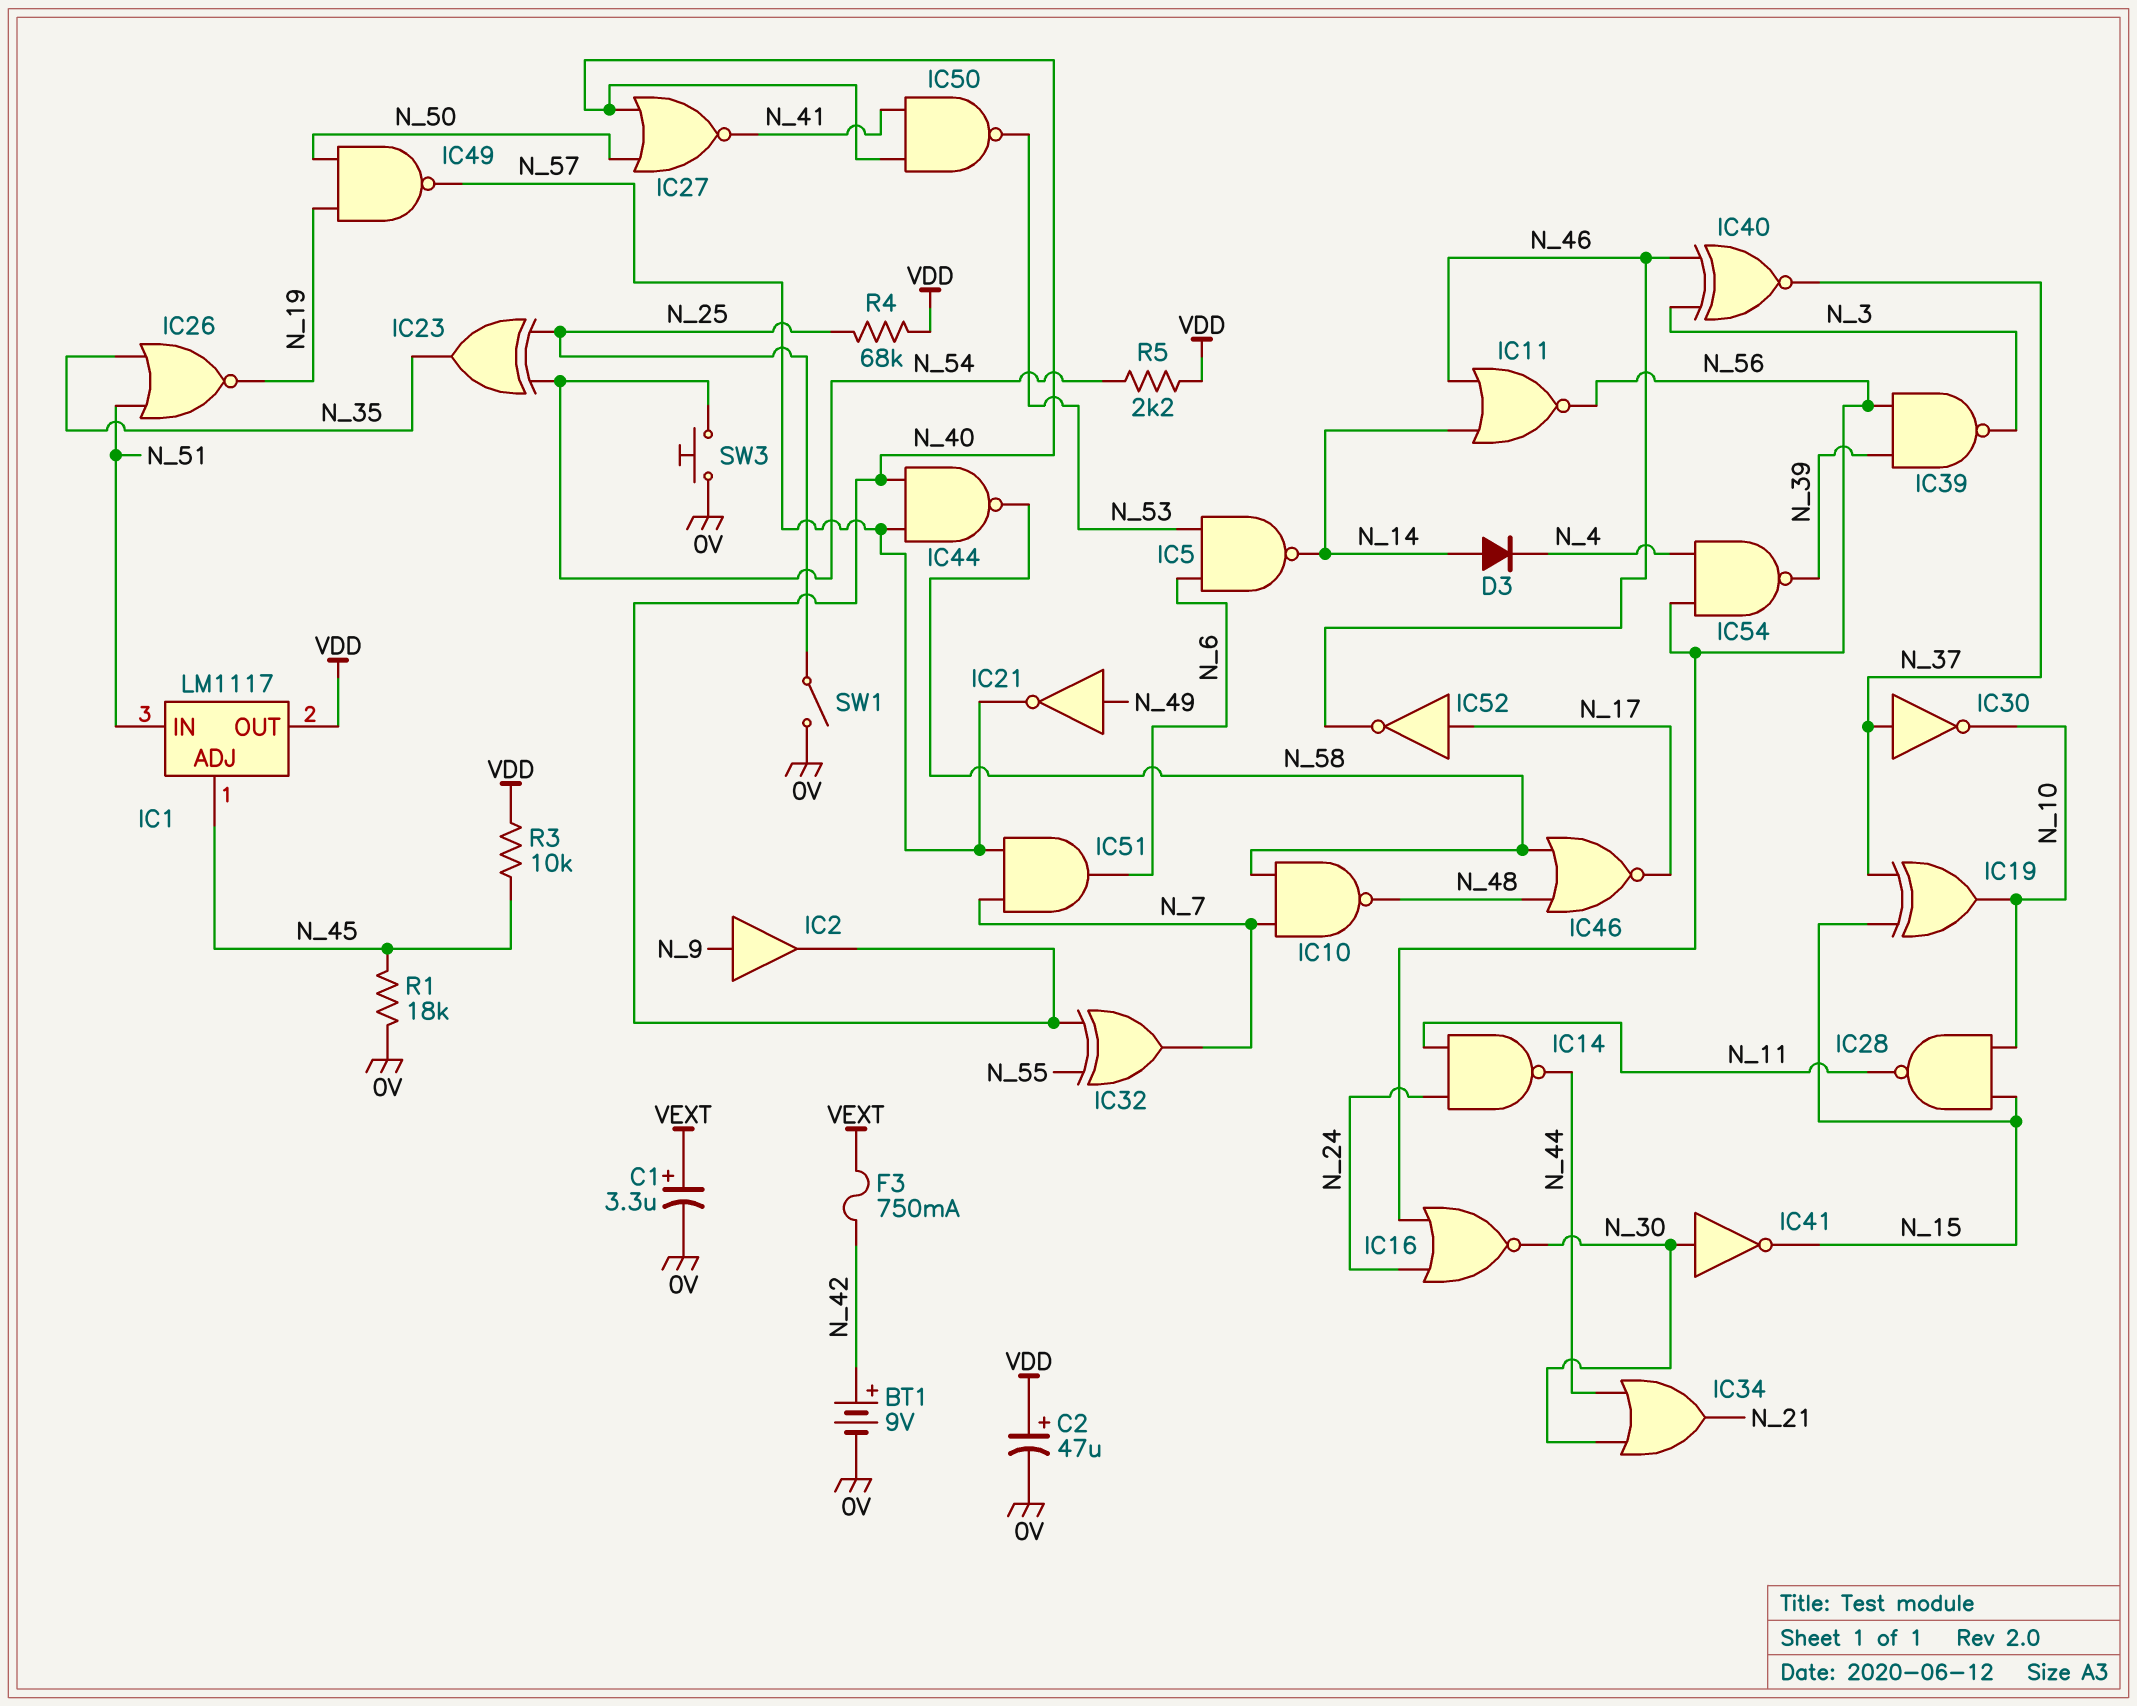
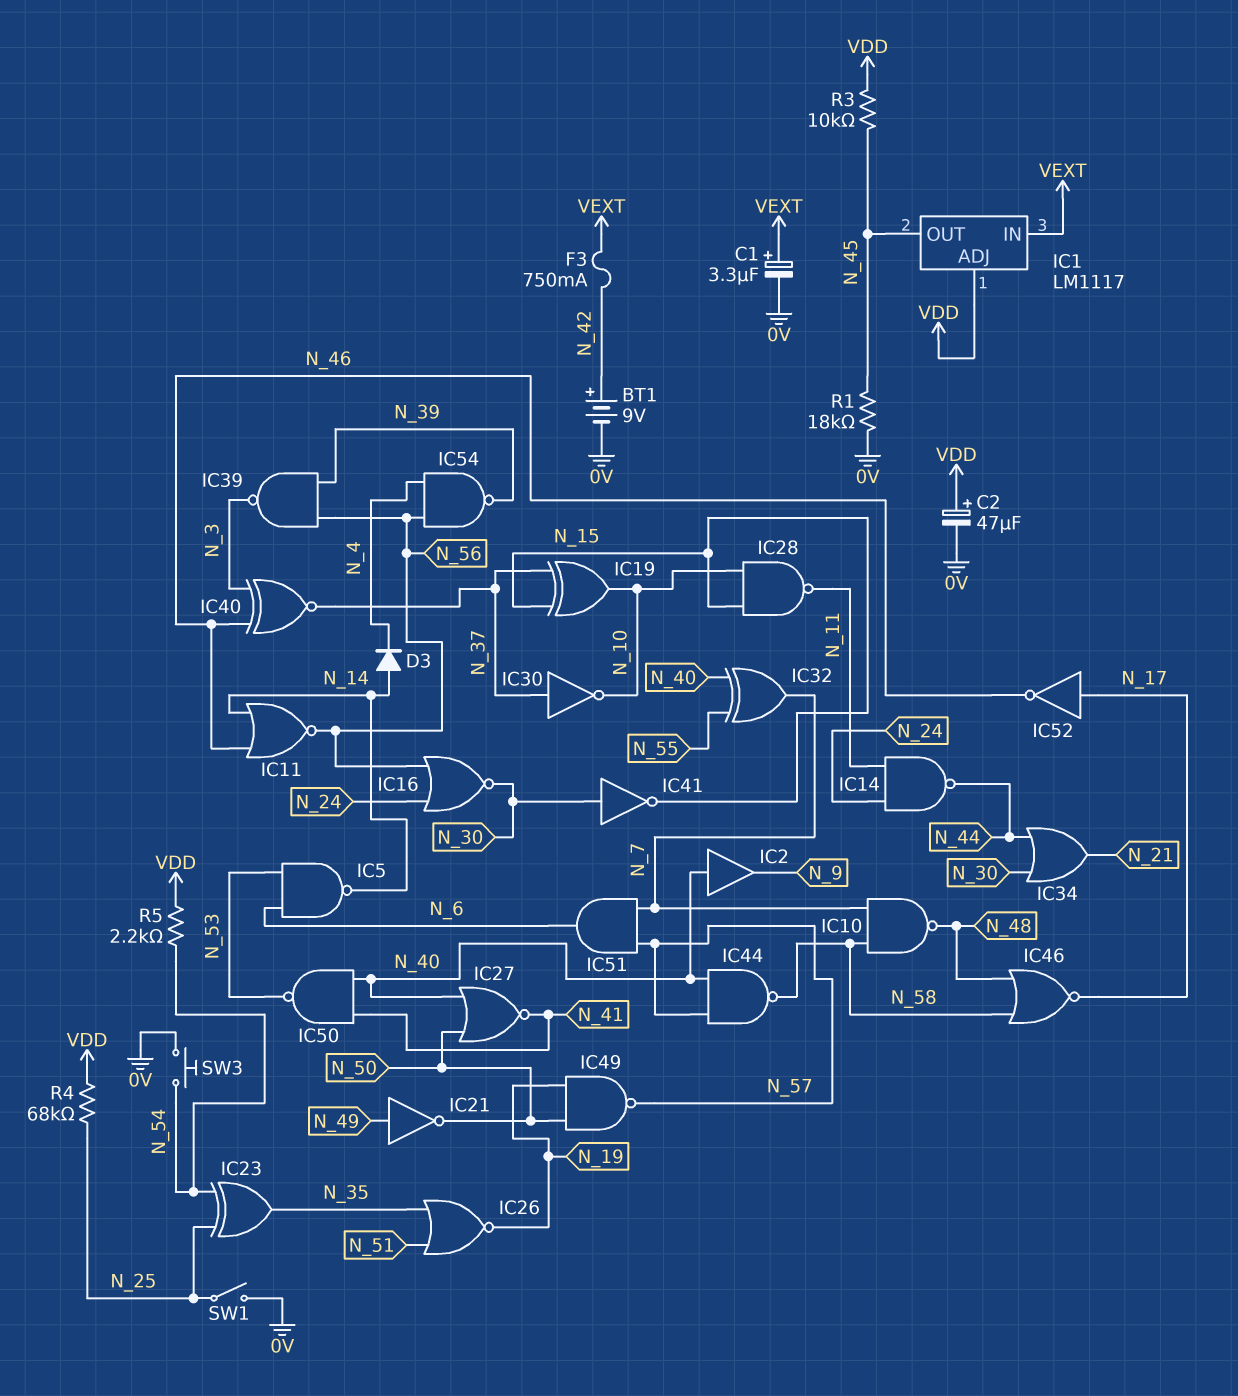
IC1 pin ADJ: N_45 -> VDD
IC1 pin IN: N_51 -> VEXT
IC1 pin OUT: VDD -> N_45
IC2: buffer (in N_9, out N_40) -> buffer (in N_40, out N_9)
IC21: NOT (in N_49, out N_57) -> NOT (in N_49, out N_50)

